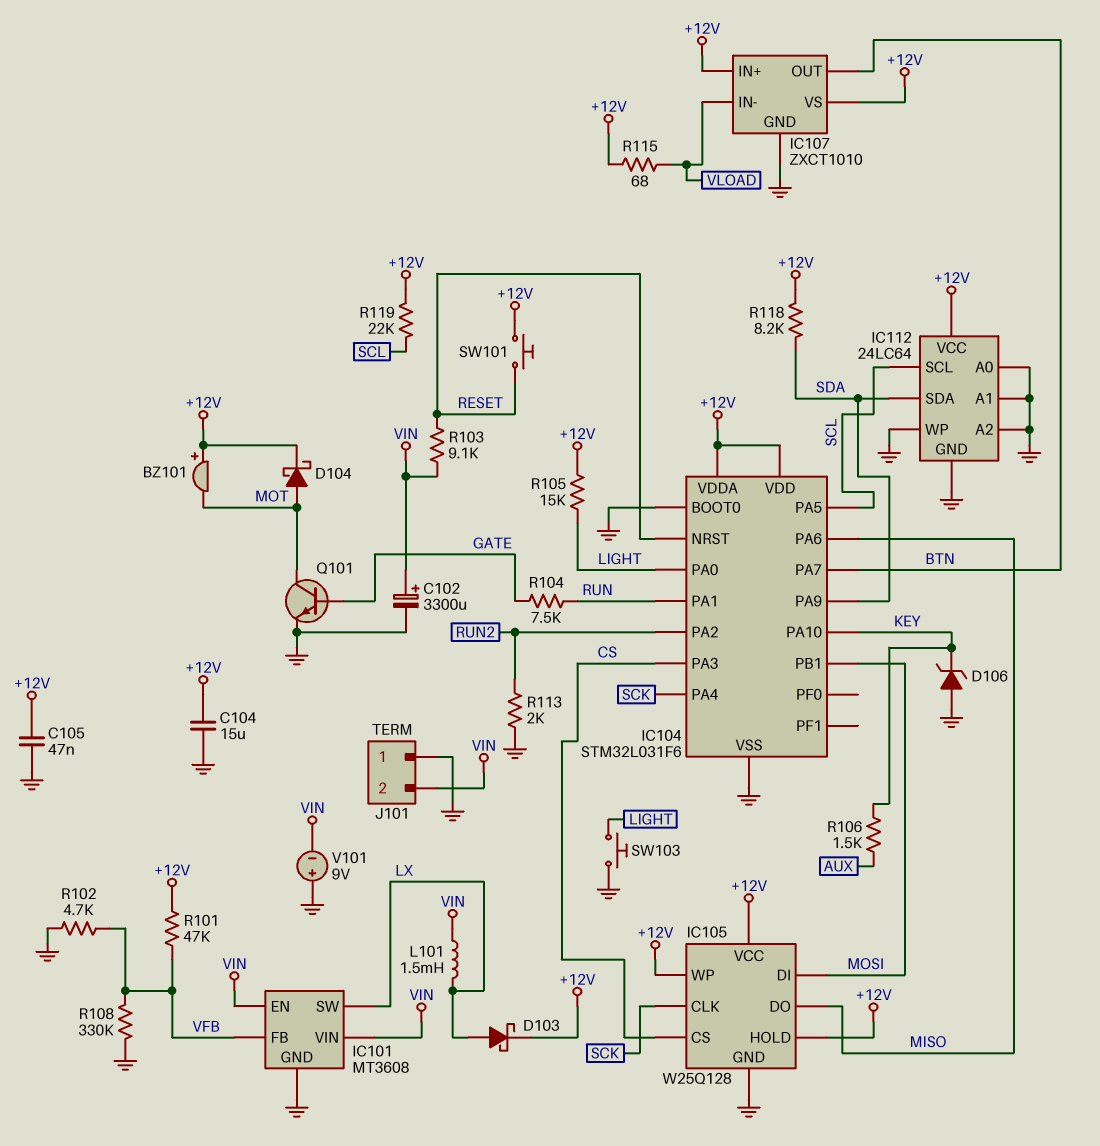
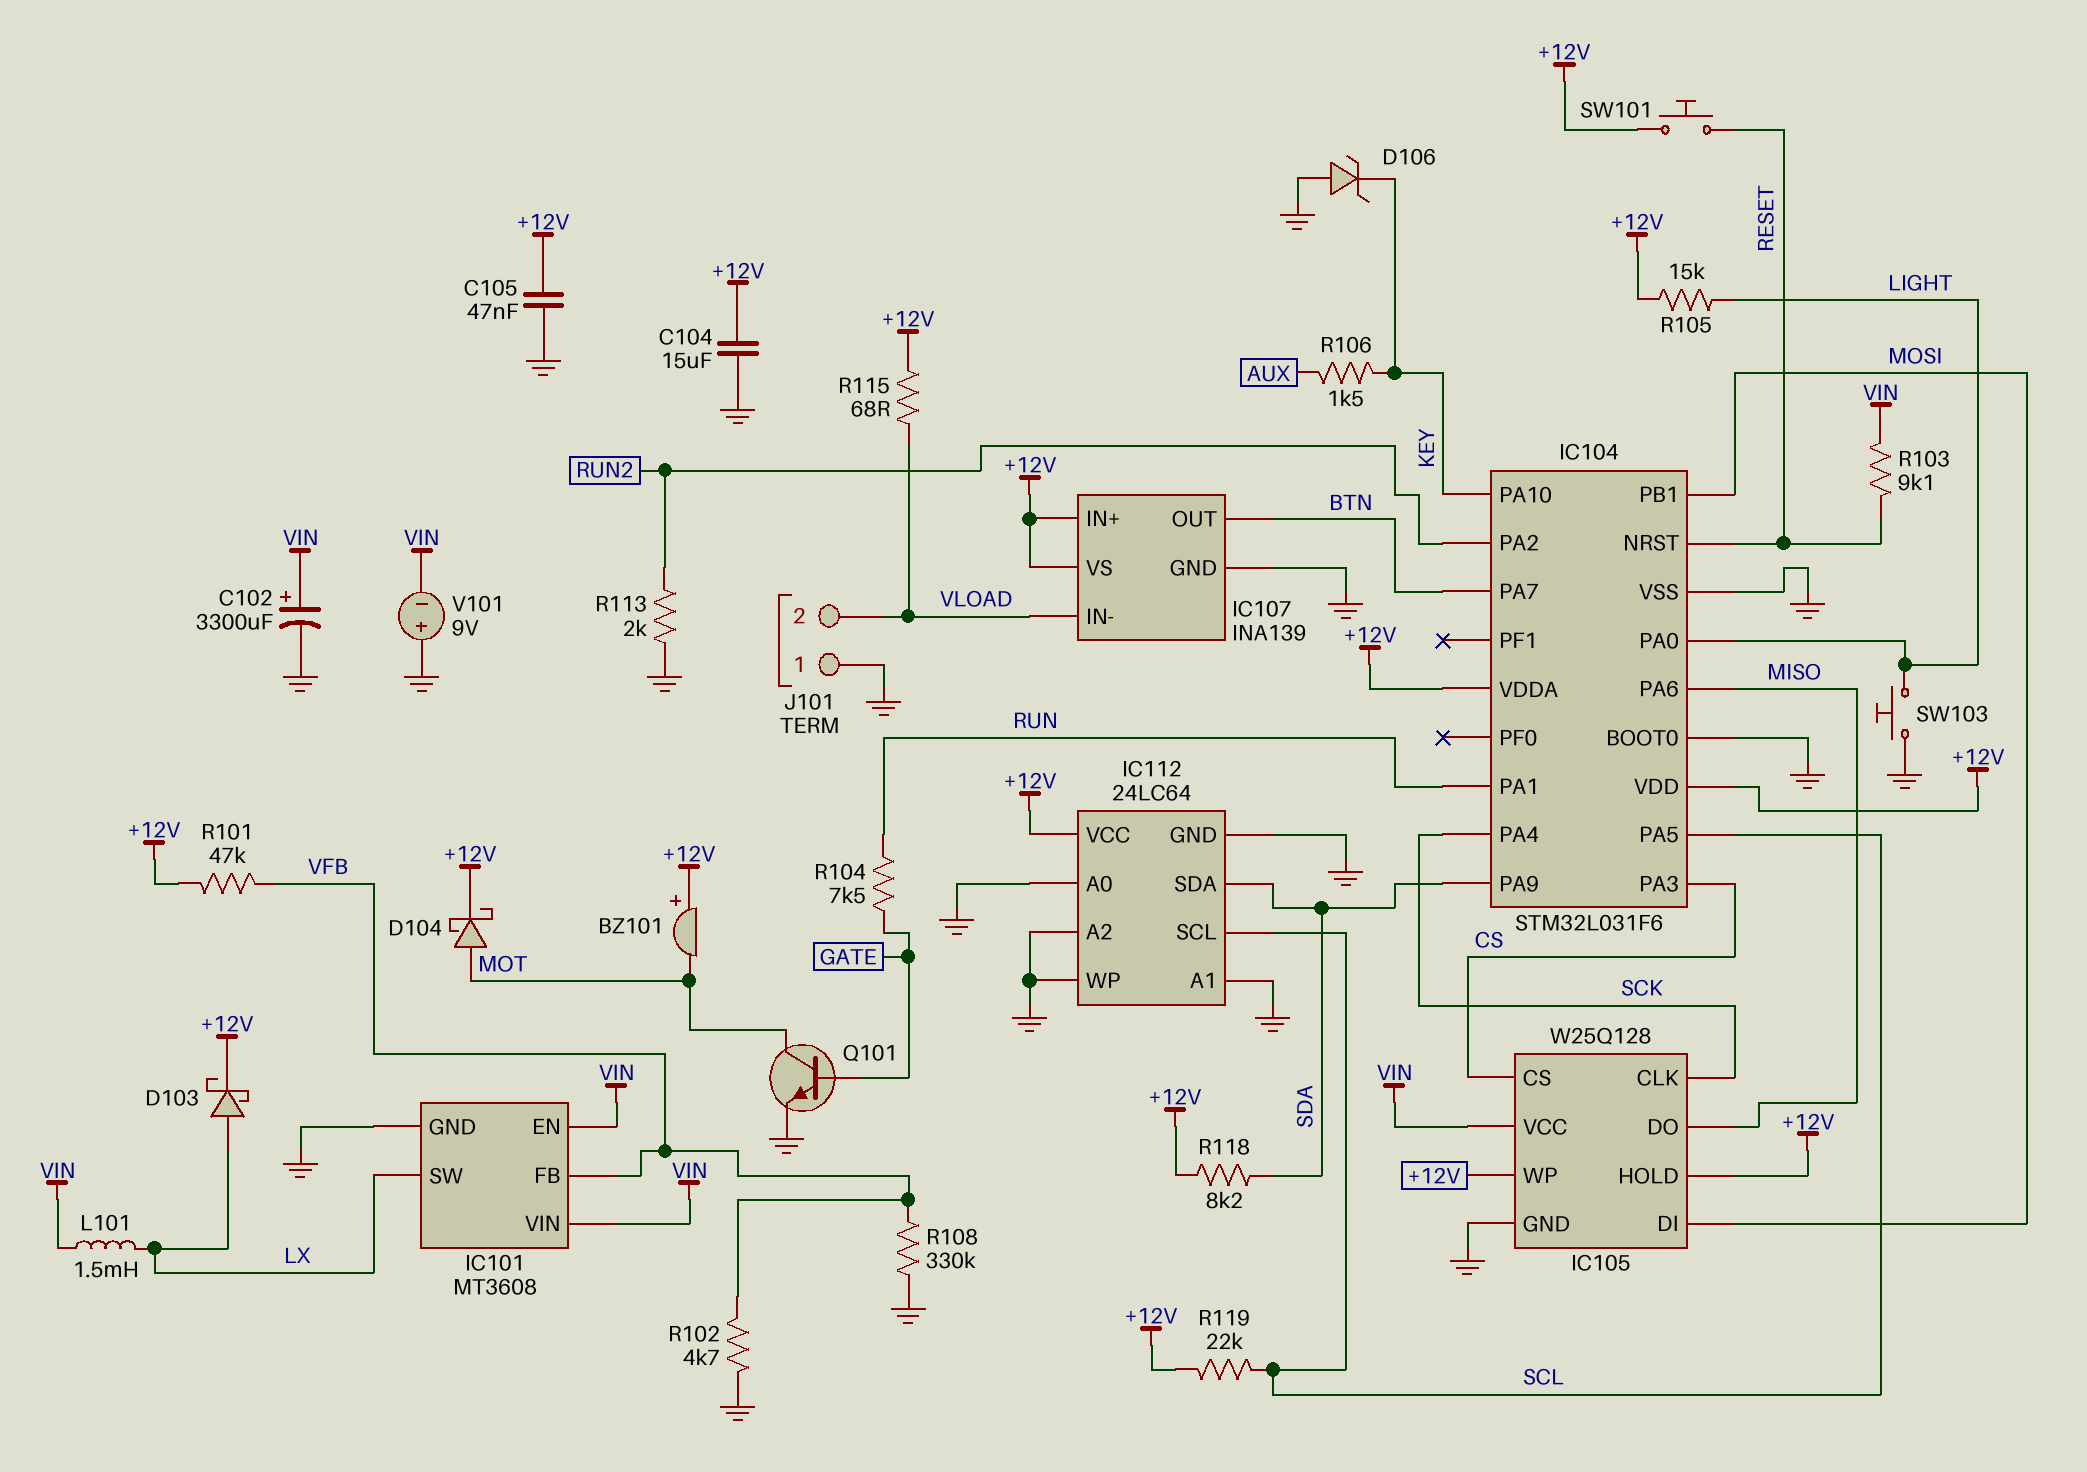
IC105 pin VCC: +12V -> VIN
IC107: ZXCT1010 -> INA139
J101 pin 2: VIN -> VLOAD

